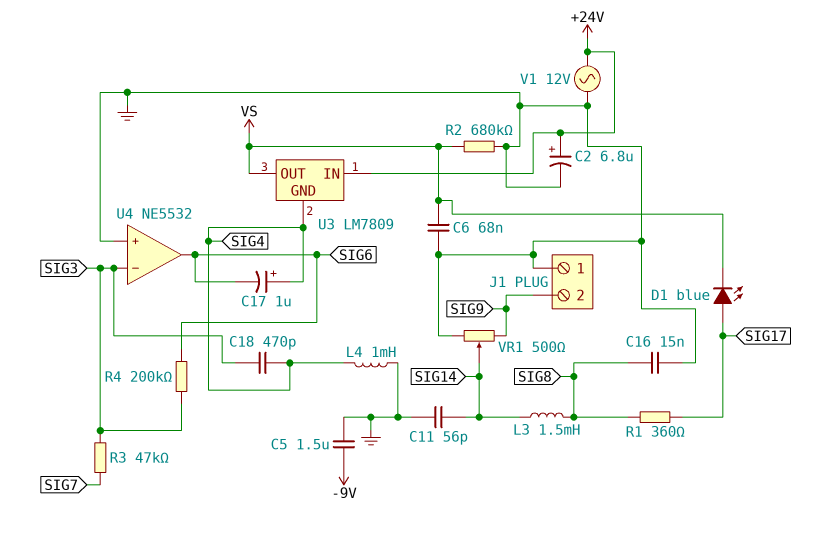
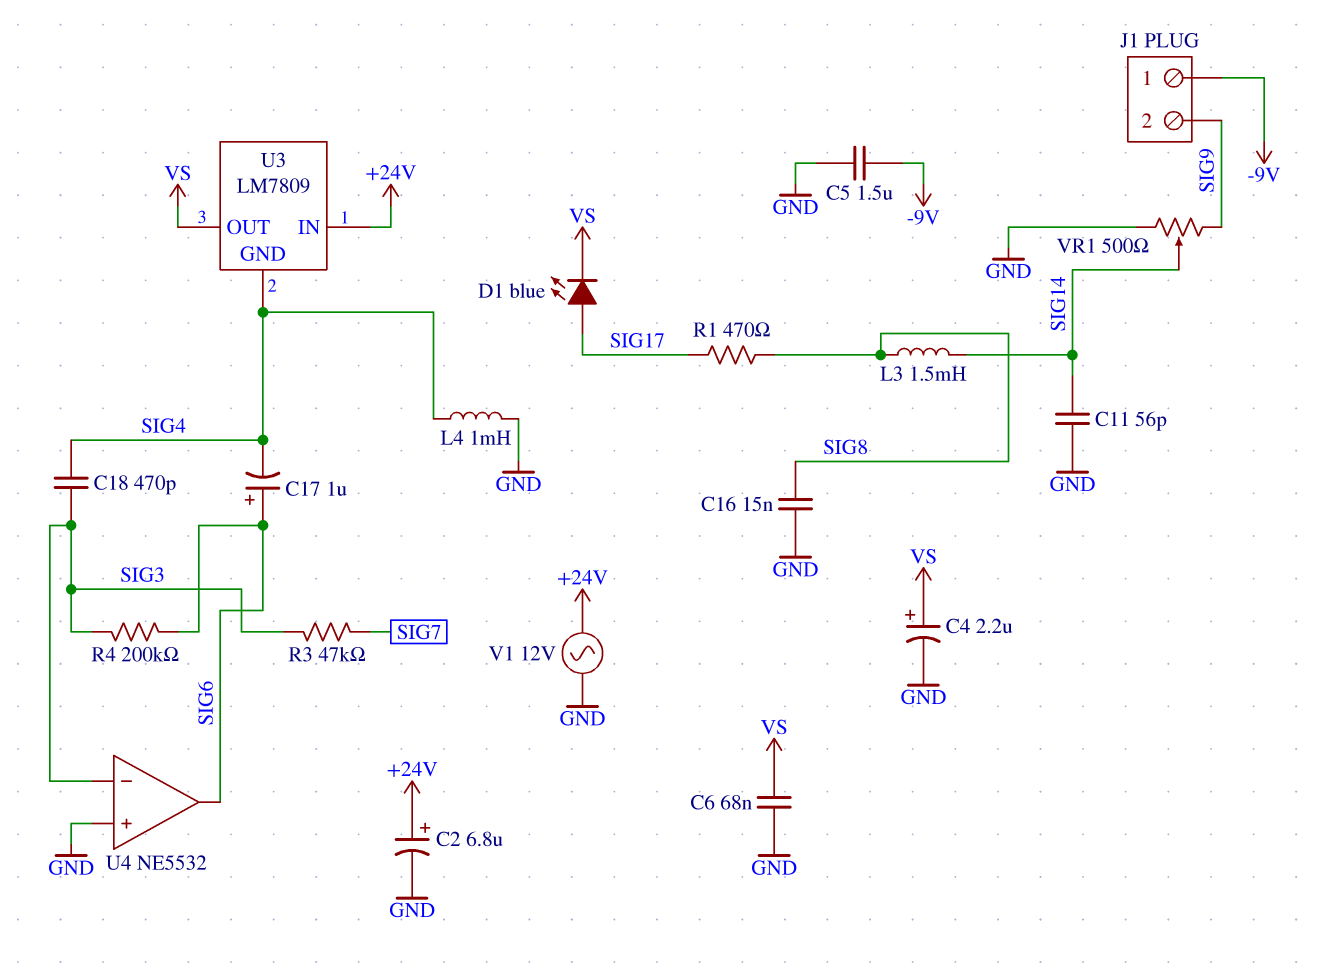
C4: none -> 2.2uF (plus VS, minus GND)
C17: 1uF (plus SIG4, minus SIG6) -> 1uF (plus SIG6, minus SIG4)
J1 pin 1: GND -> -9V
R1: 360 (SIG8, SIG17) -> 470 (SIG8, SIG17)
R2: 680k (GND, VS) -> none

